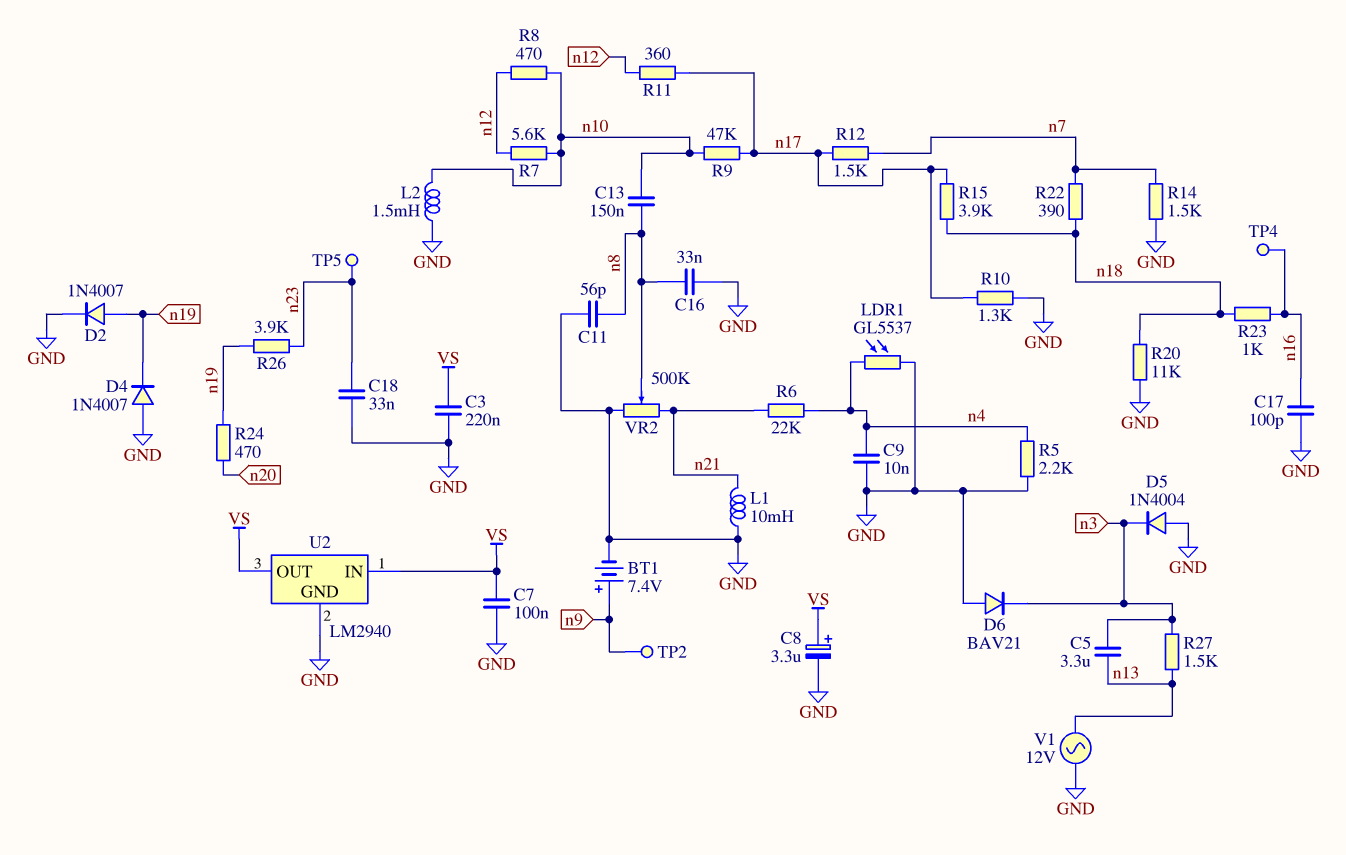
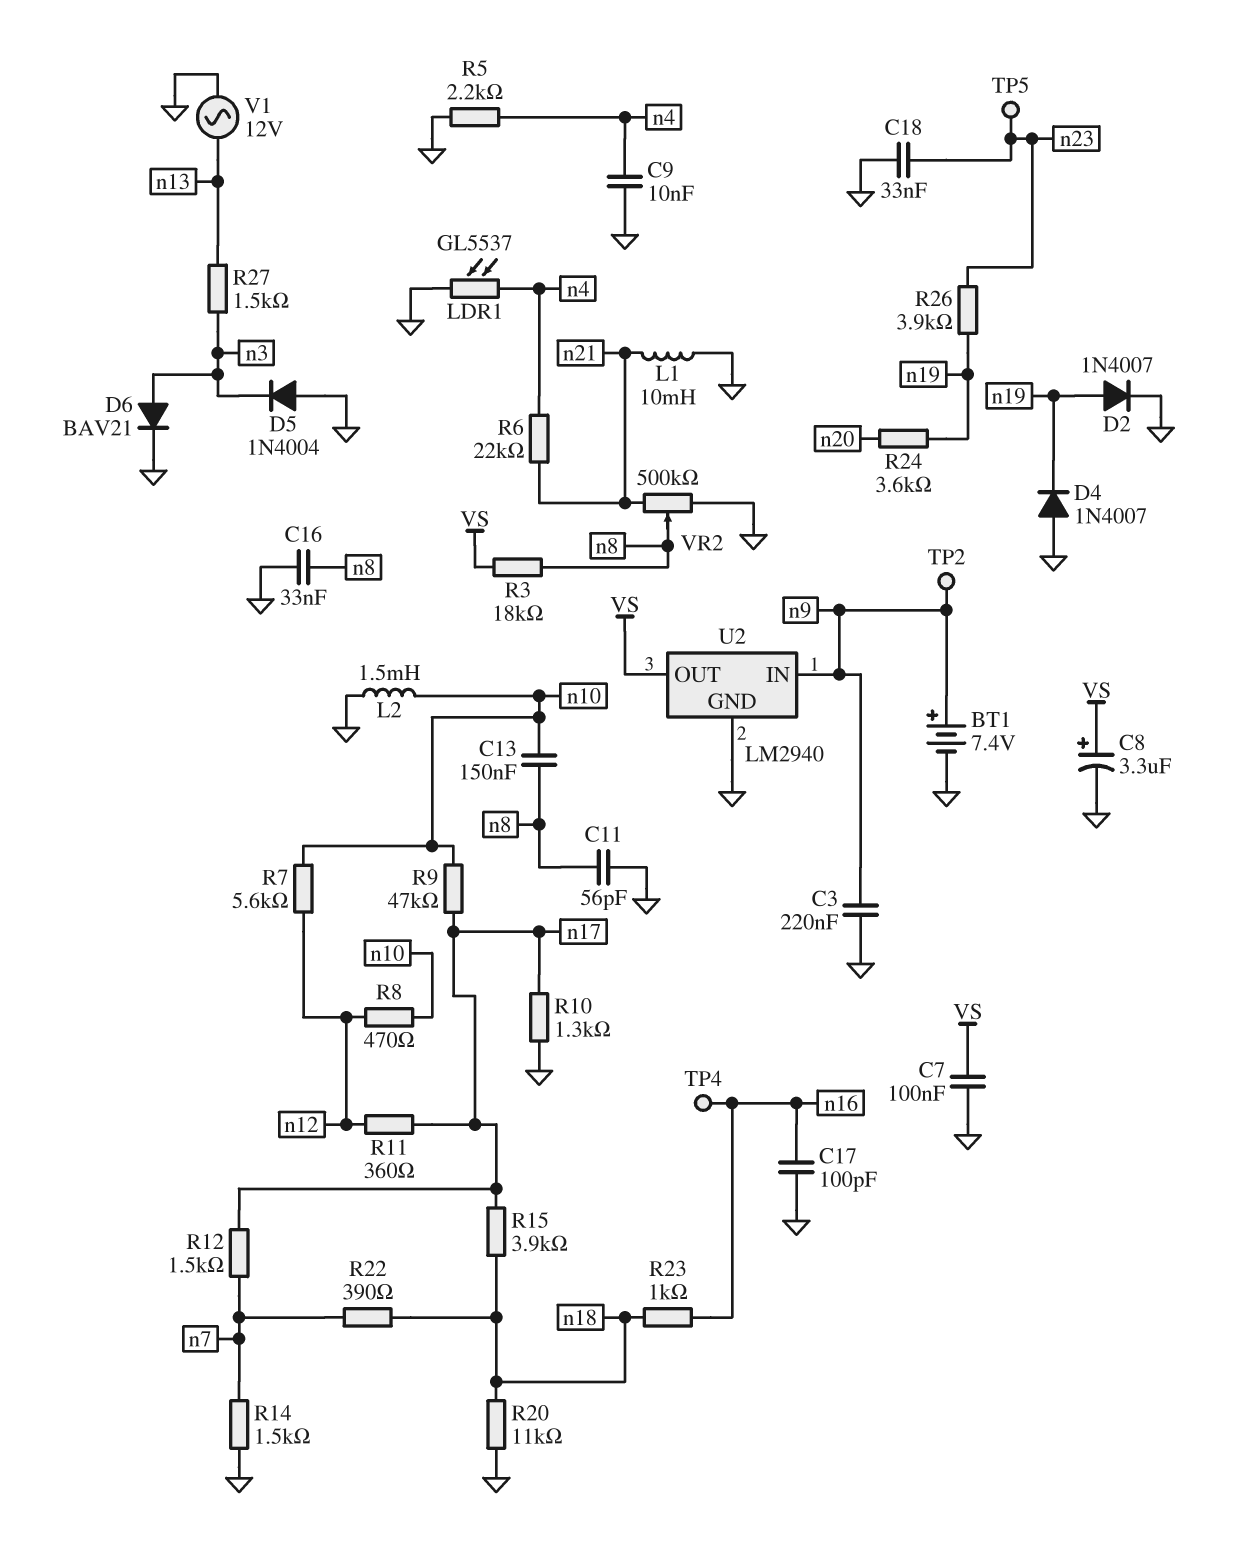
C3: 220nF (GND, VS) -> 220nF (GND, n9)
C5: 3.3uF (n3, n13) -> none
D6: diode BAV21 (A GND, K n3) -> diode BAV21 (A n3, K GND)
R3: none -> 18k (VS, n8)
R24: 470 (n19, n20) -> 3.6k (n19, n20)
U2 pin IN: VS -> n9

